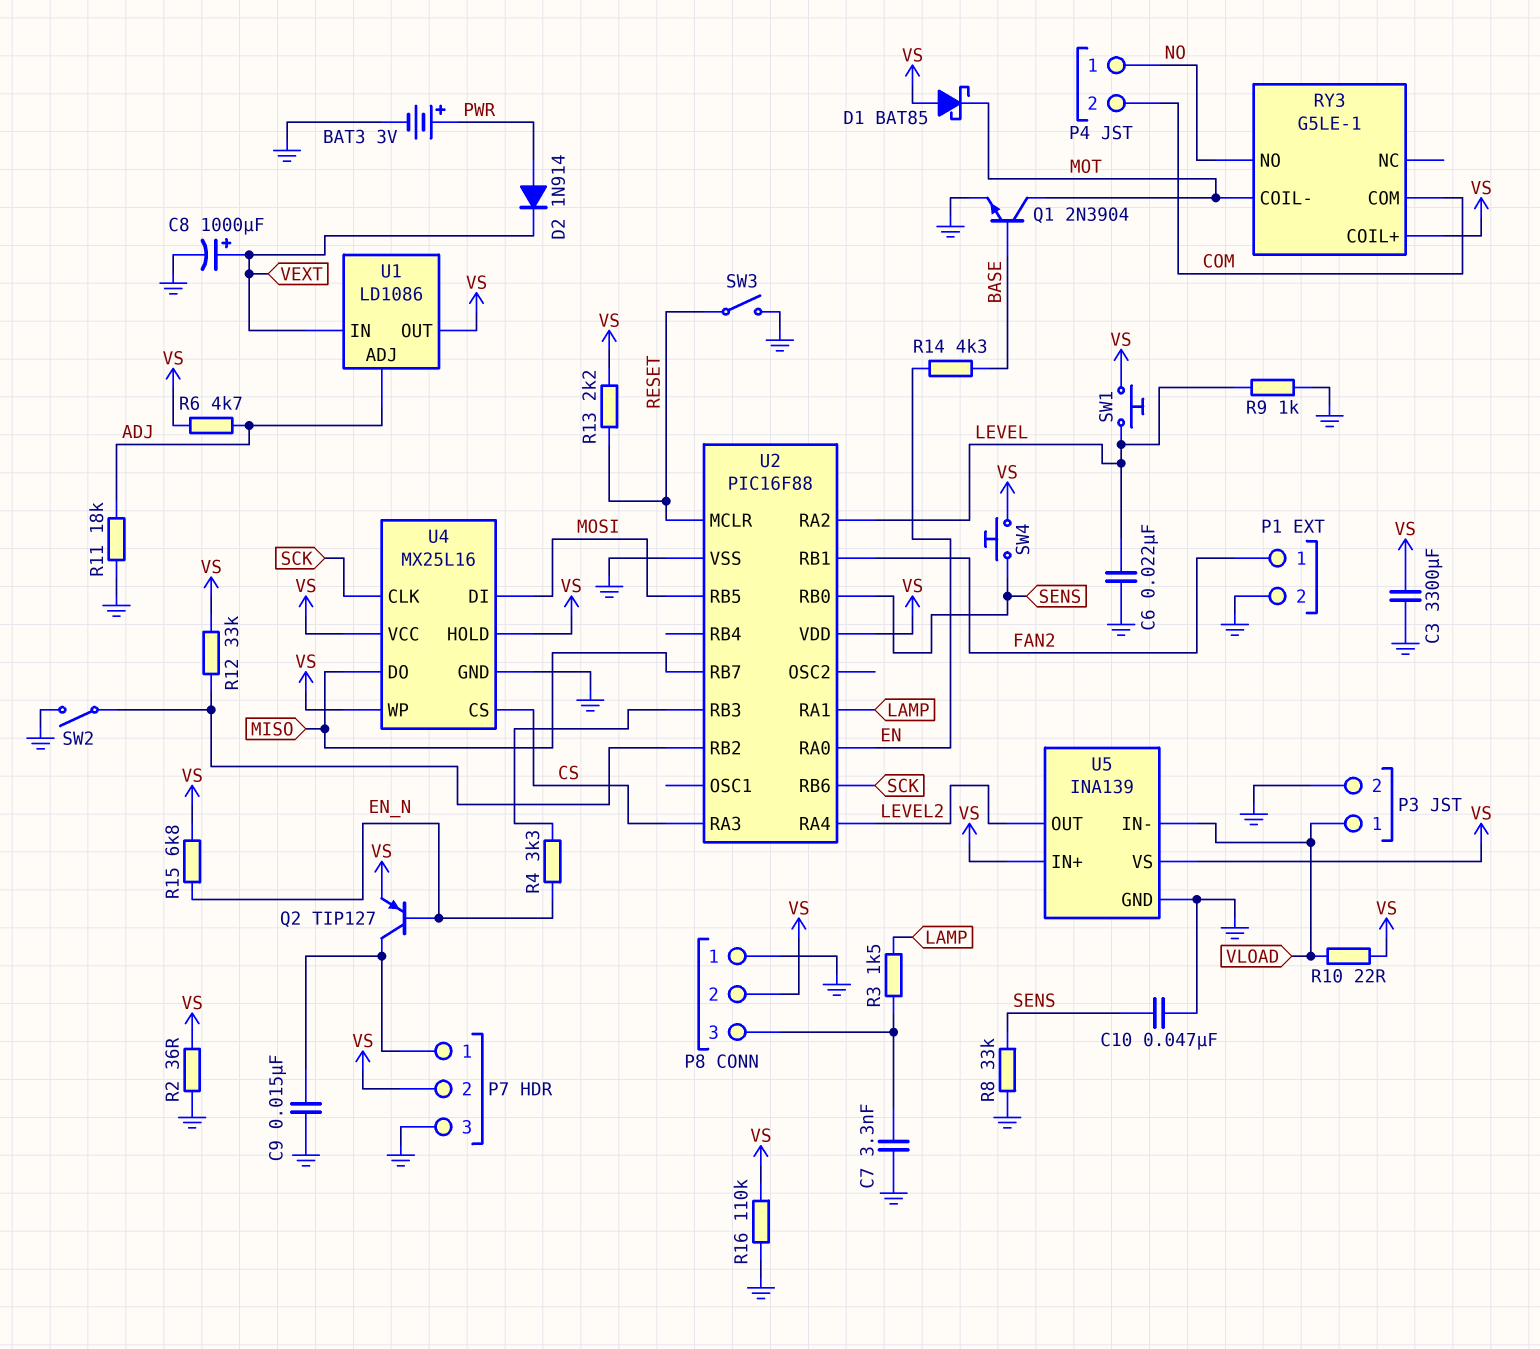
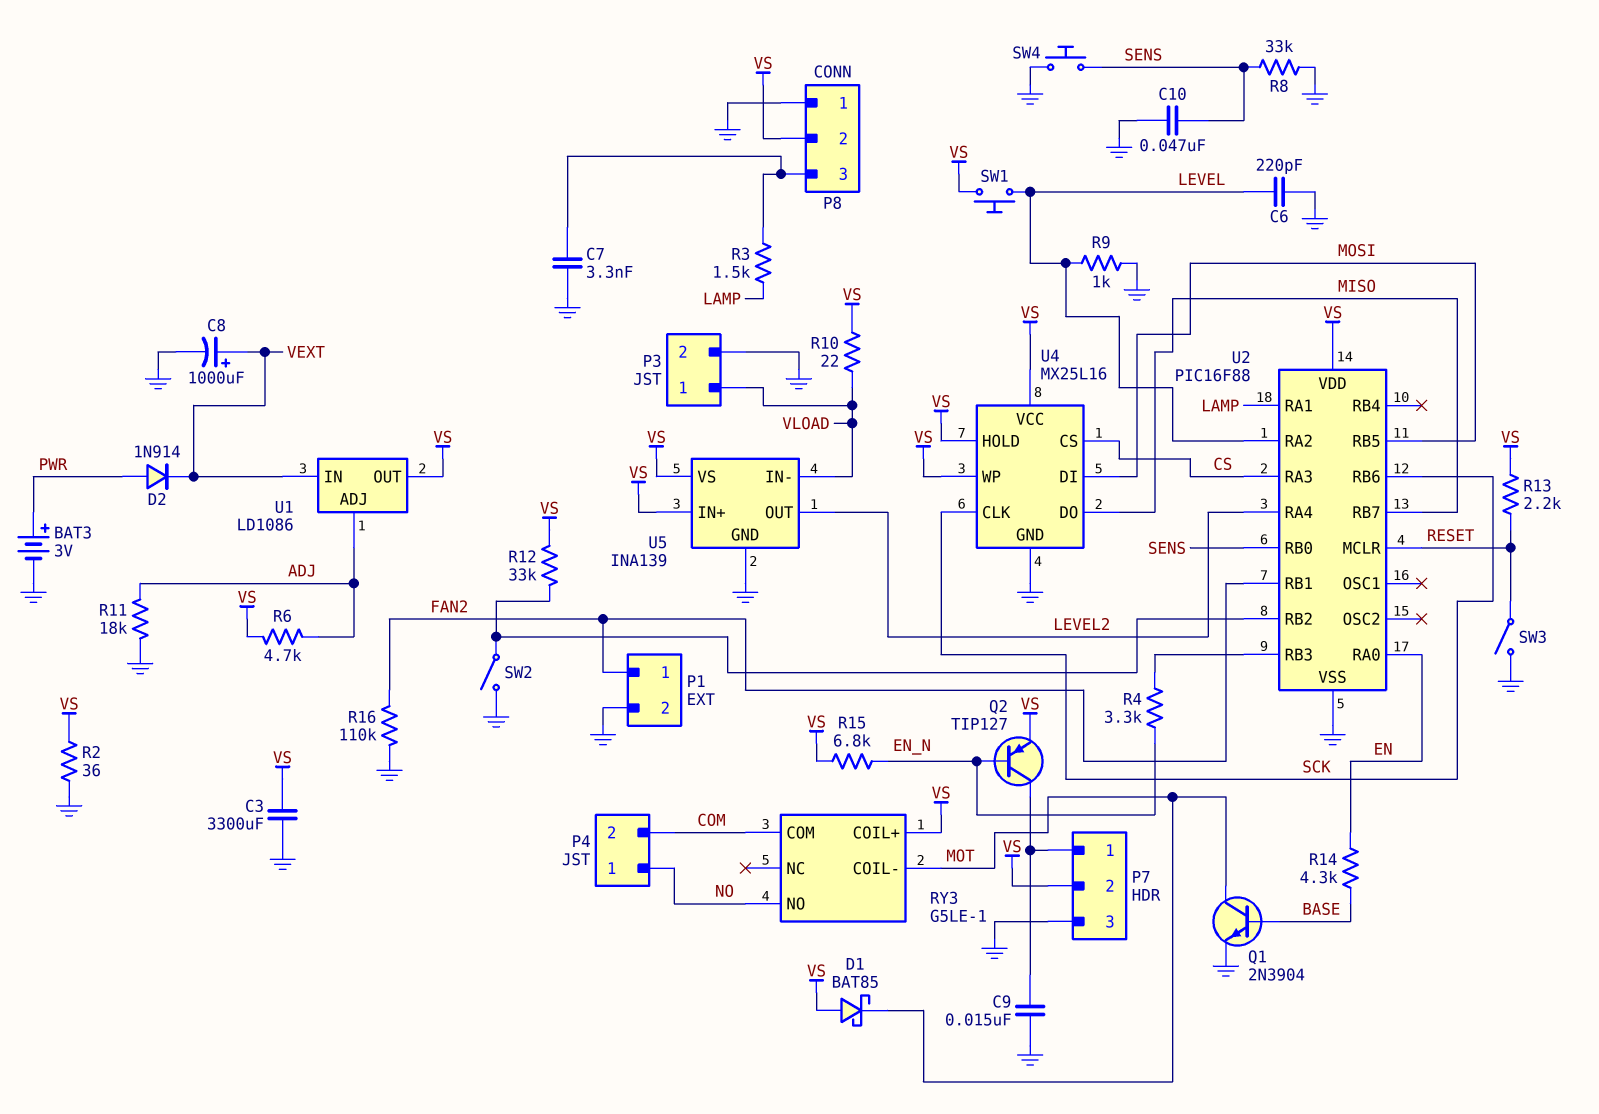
C6: 22nF (GND, LEVEL) -> 220pF (GND, LEVEL)
R16: 110k (GND, VS) -> 110k (FAN2, GND)
SW4: button (SENS, VS) -> button (GND, SENS)

